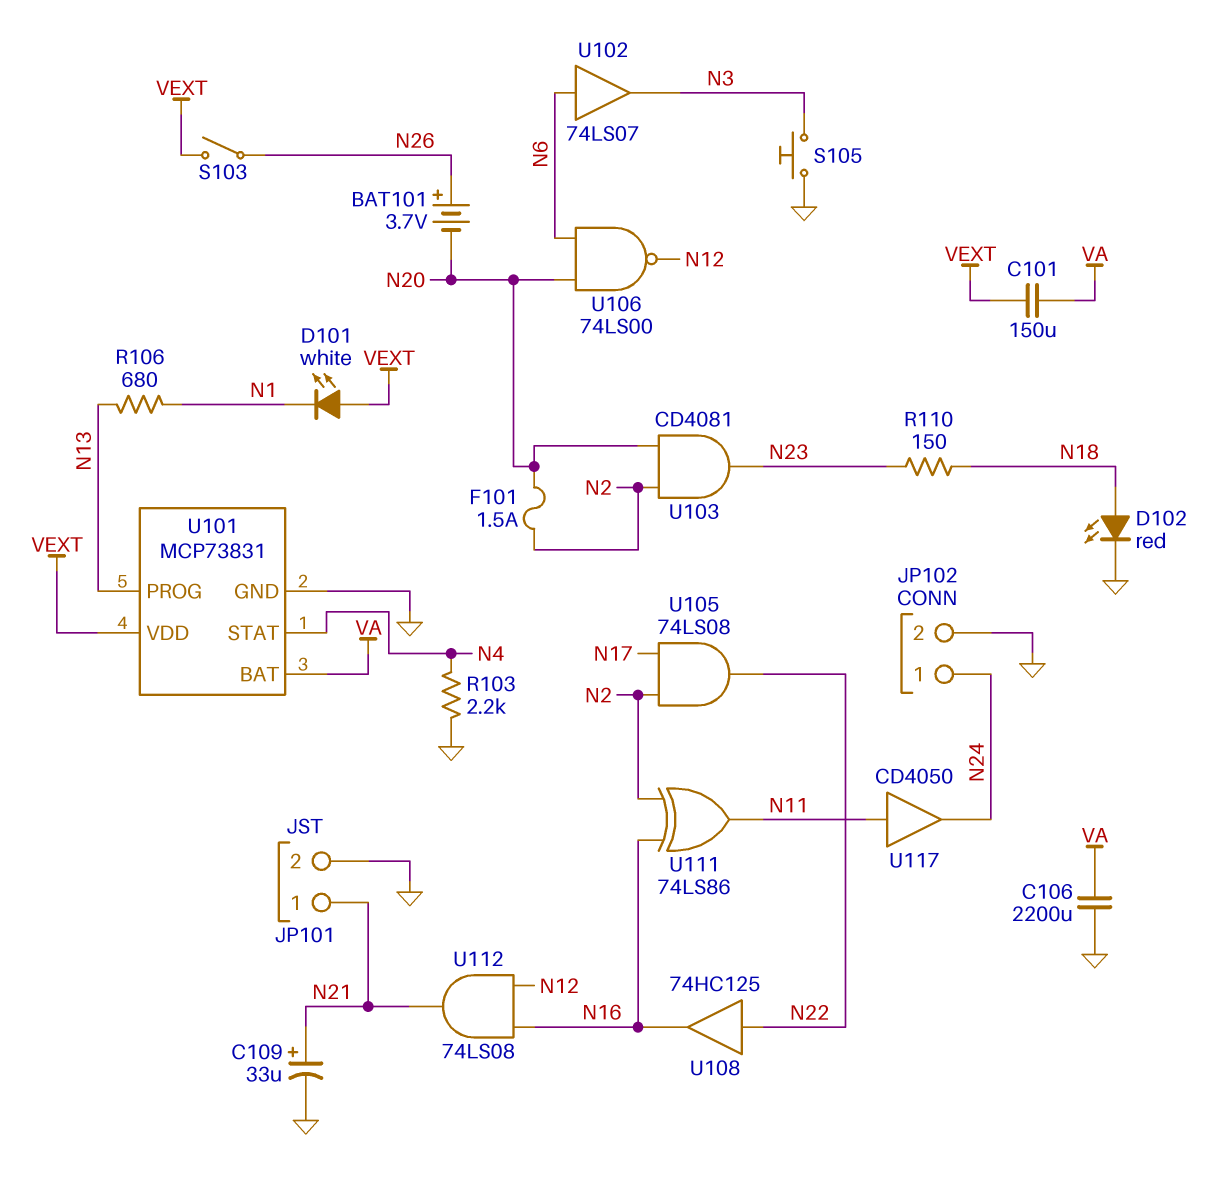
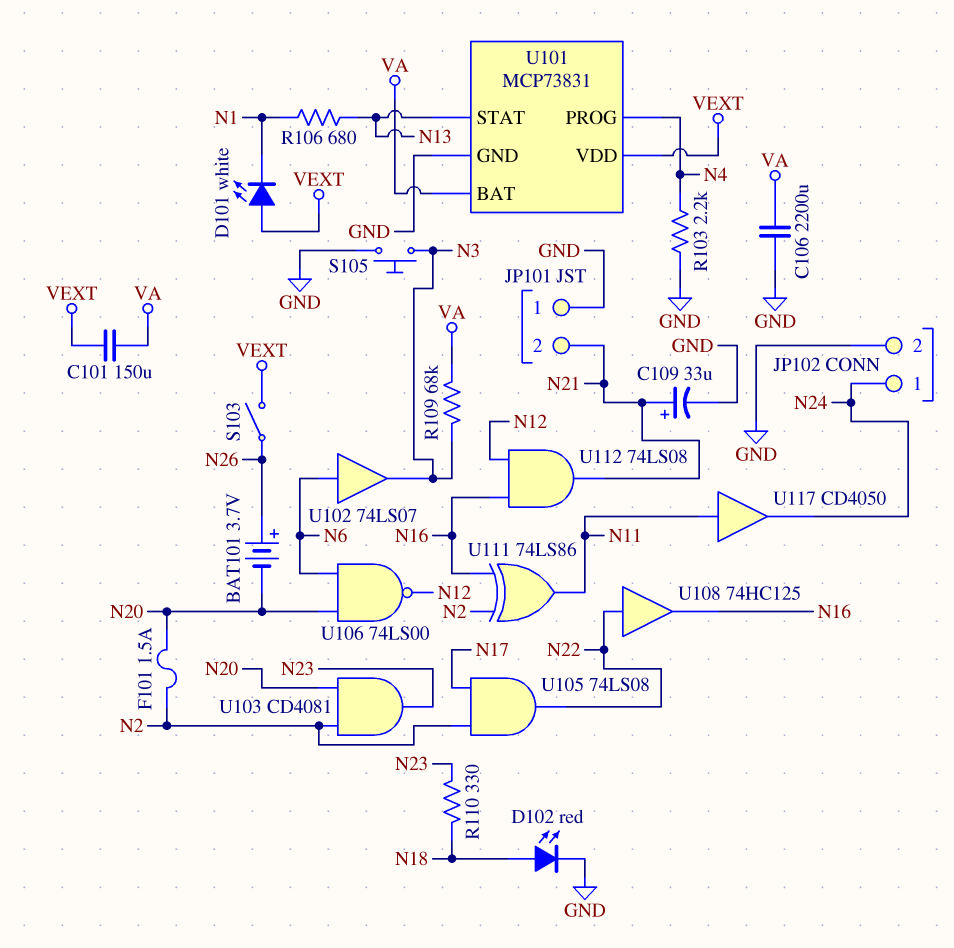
JP101 pin 1: N21 -> GND
JP101 pin 2: GND -> N21
R109: none -> 68k (N3, VA)
R110: 150 (N18, N23) -> 330 (N18, N23)
U101 pin PROG: N13 -> N4
U101 pin STAT: N4 -> N13

